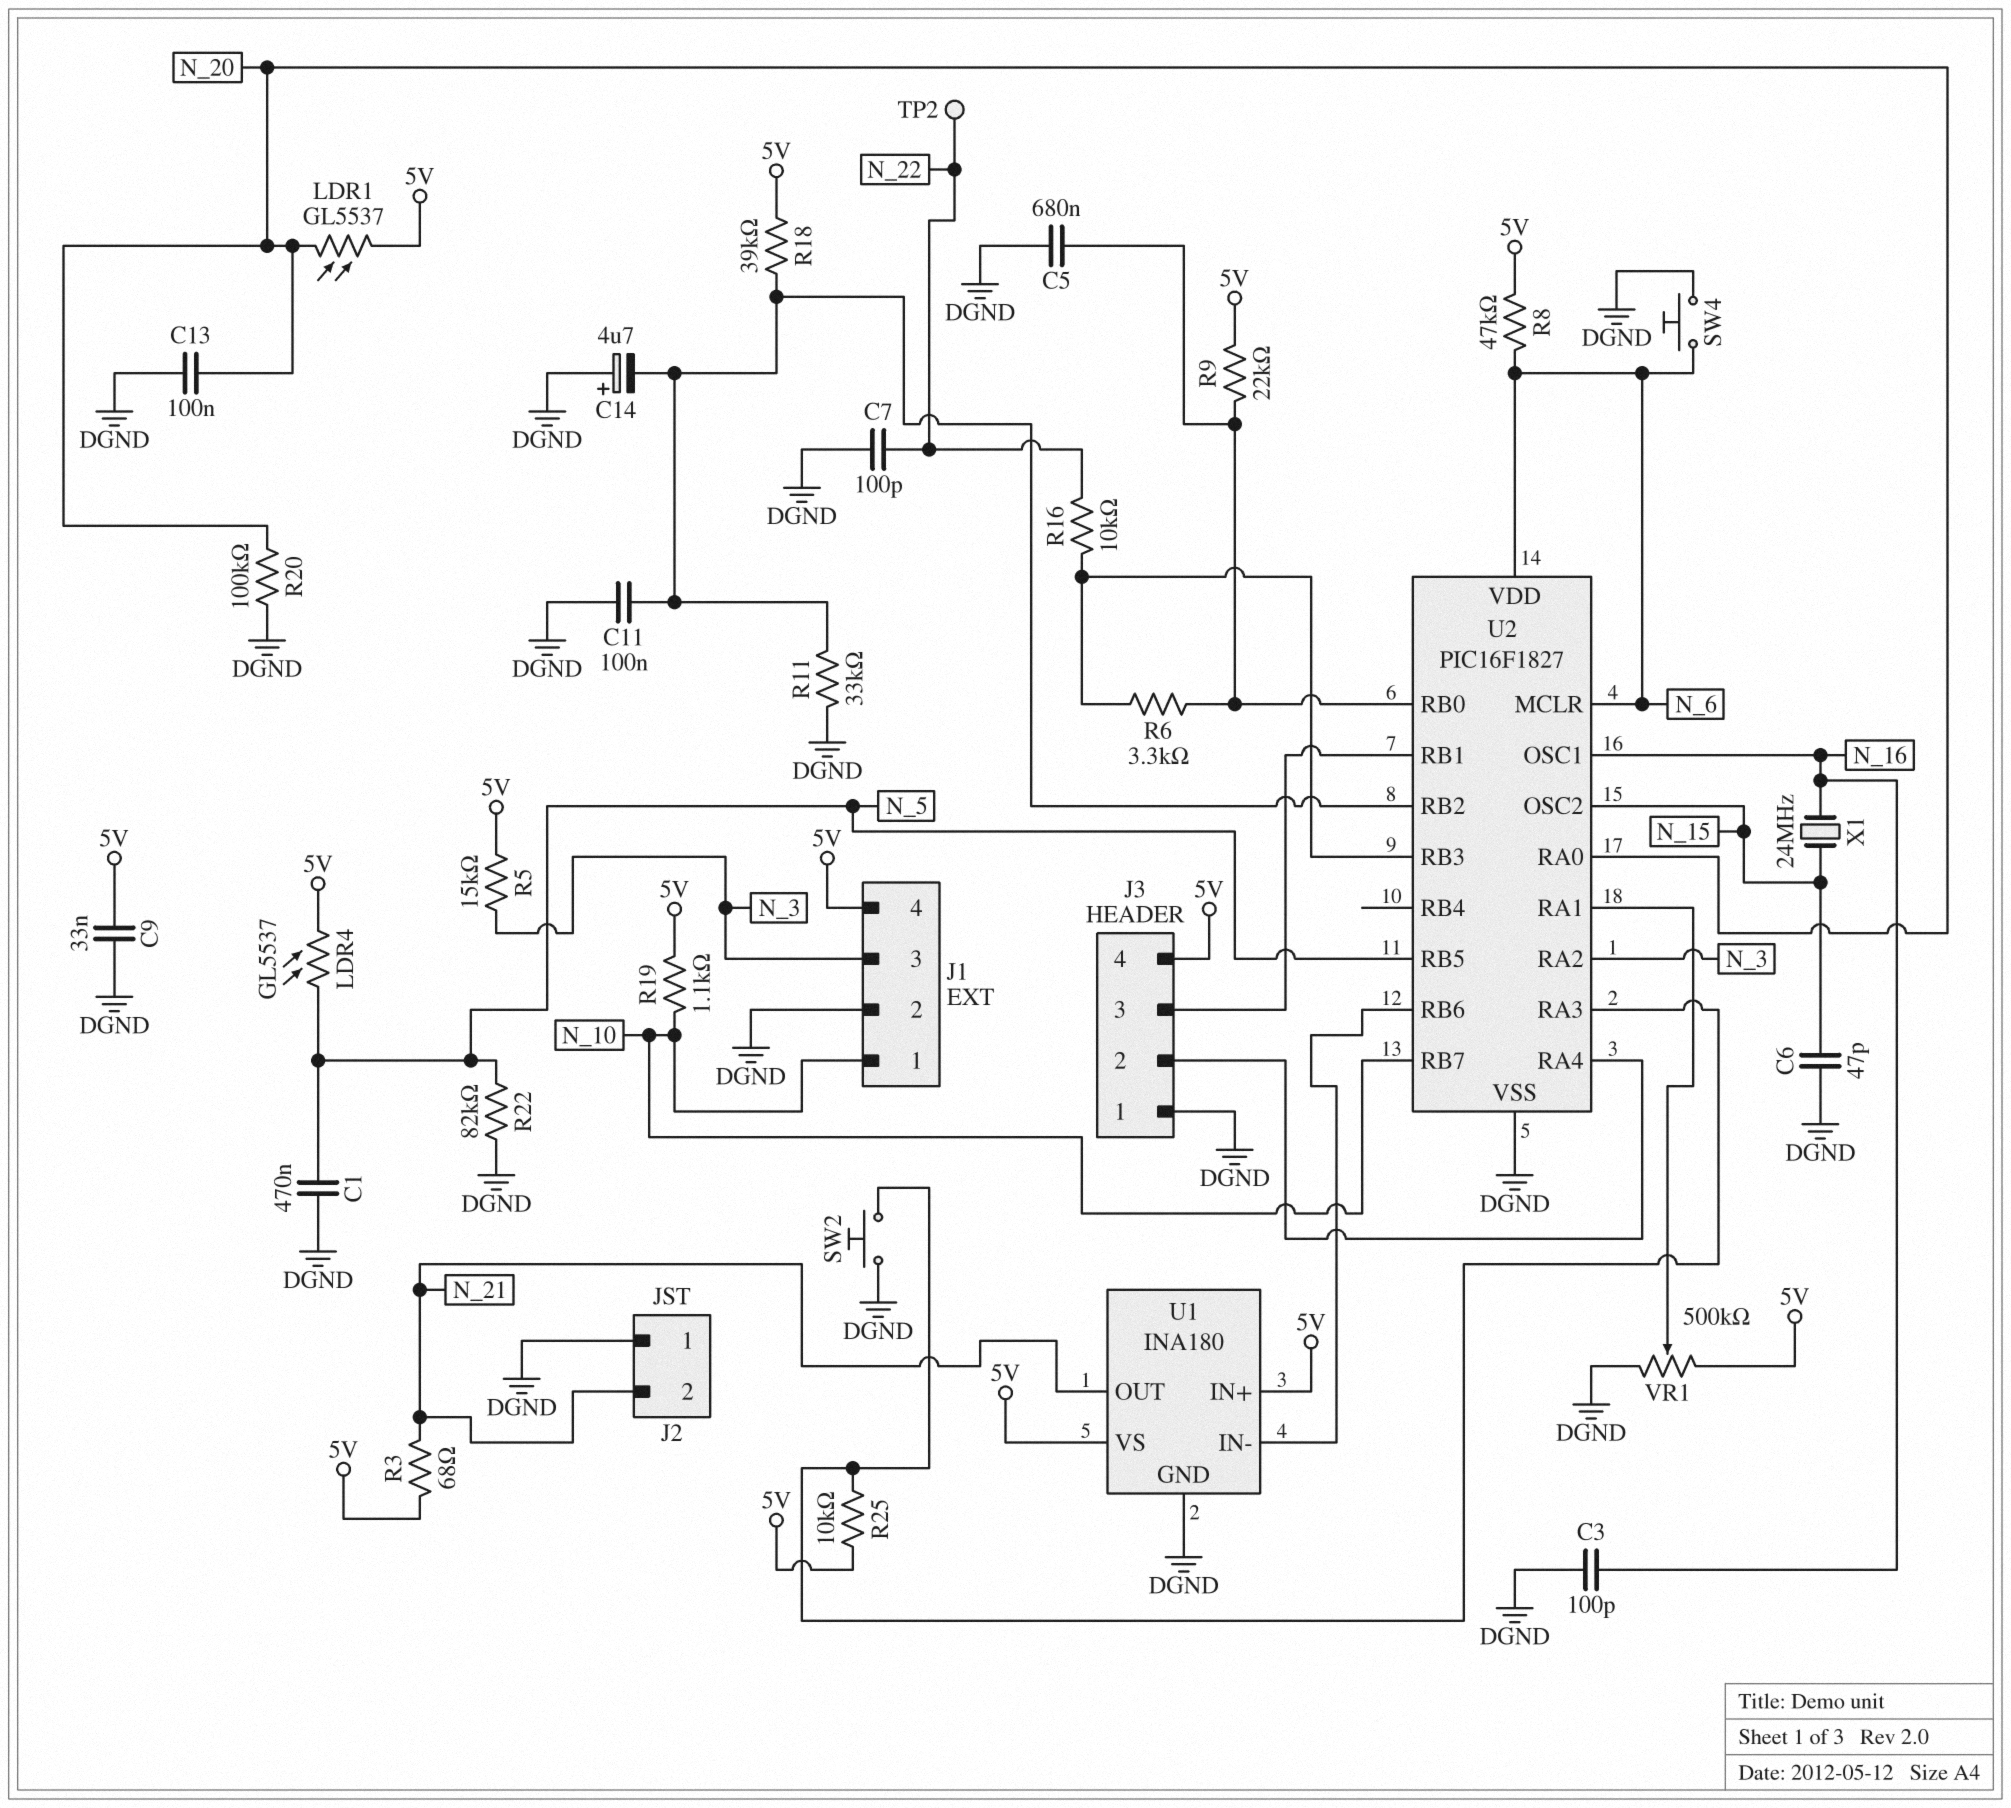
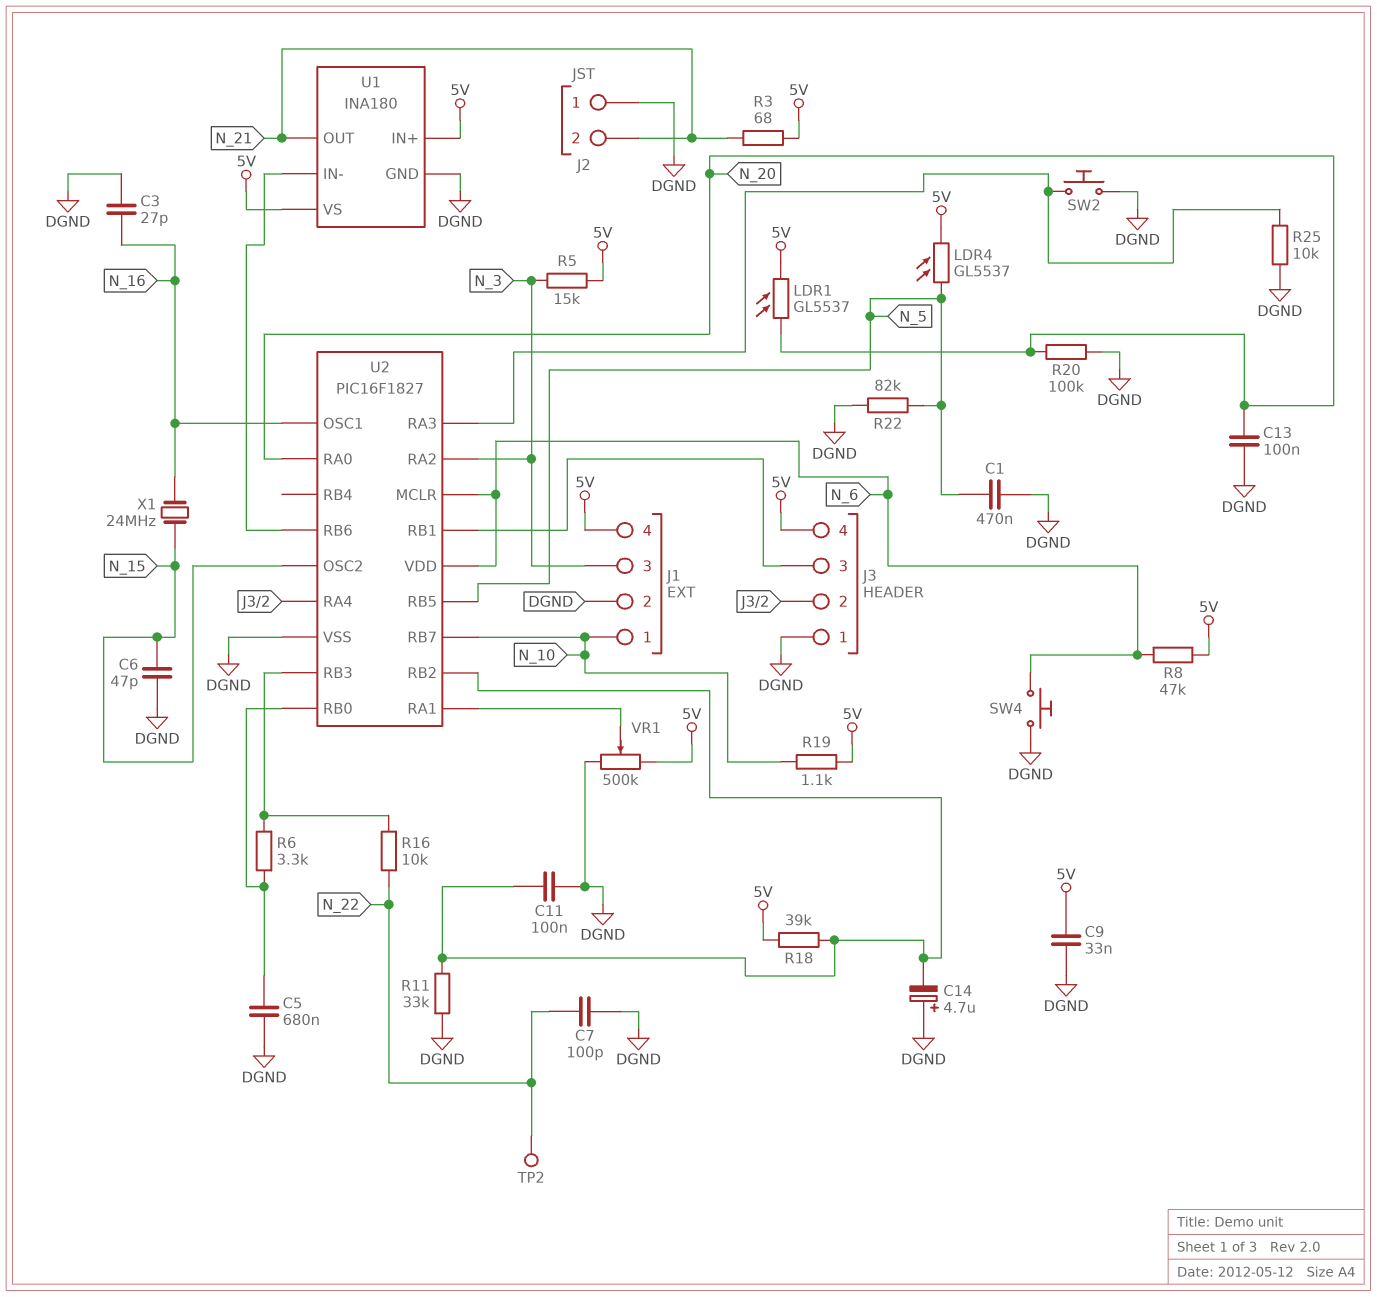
C3: 100pF (DGND, N_16) -> 27pF (DGND, N_16)
R9: 22k (5V, U2/RB0) -> none
R25: 10k (5V, U2/RA3) -> 10k (DGND, U2/RA3)

